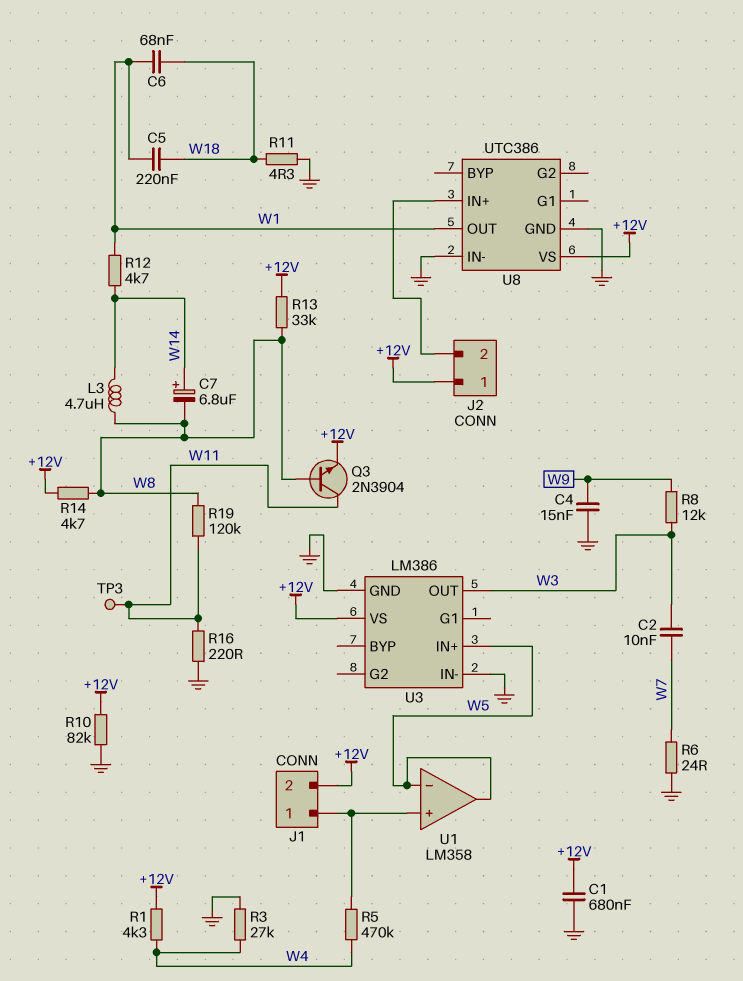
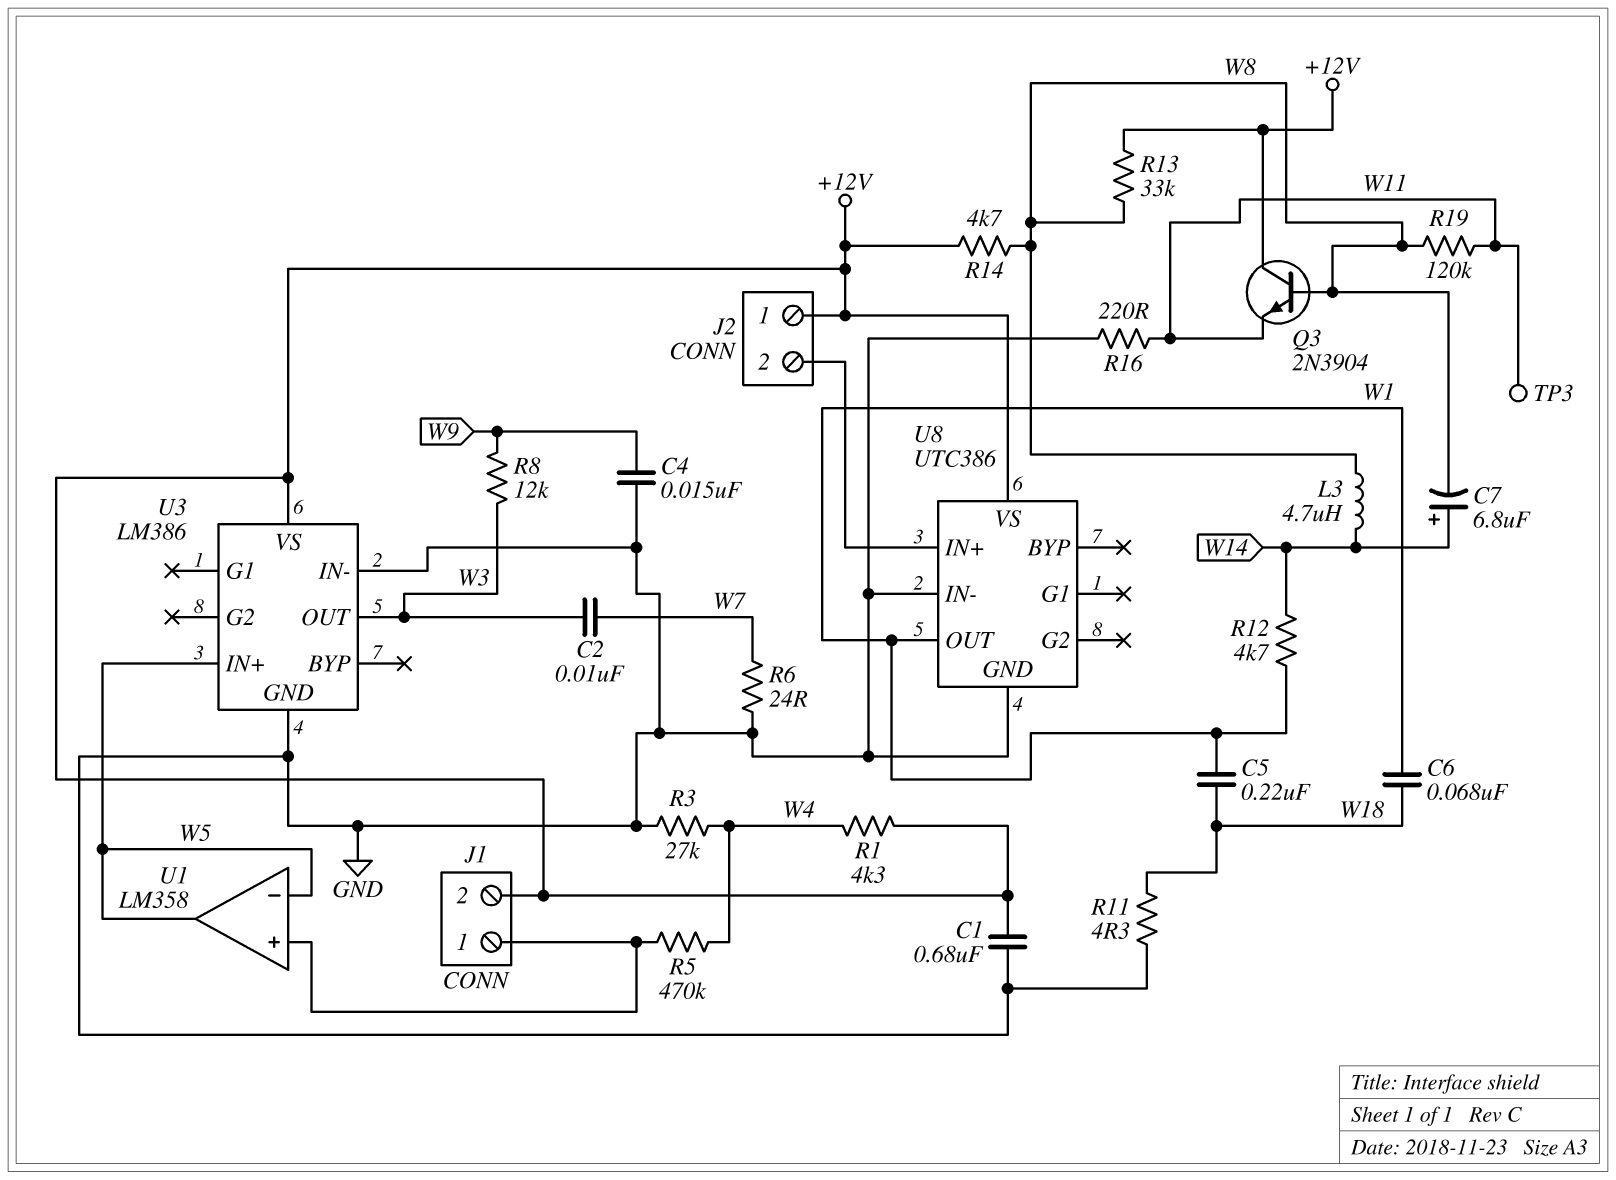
Q3: NPN 2N3904 (B W8, C W11, E +12V) -> NPN 2N3904 (B W8, C +12V, E W11)
R10: 82k (+12V, GND) -> none

